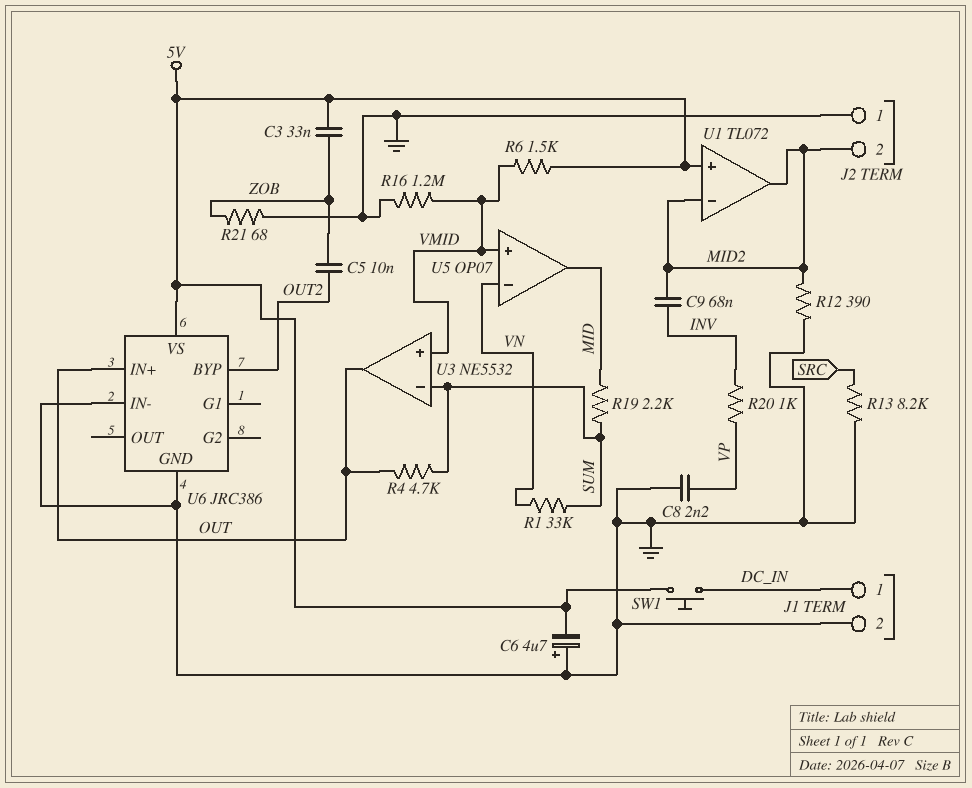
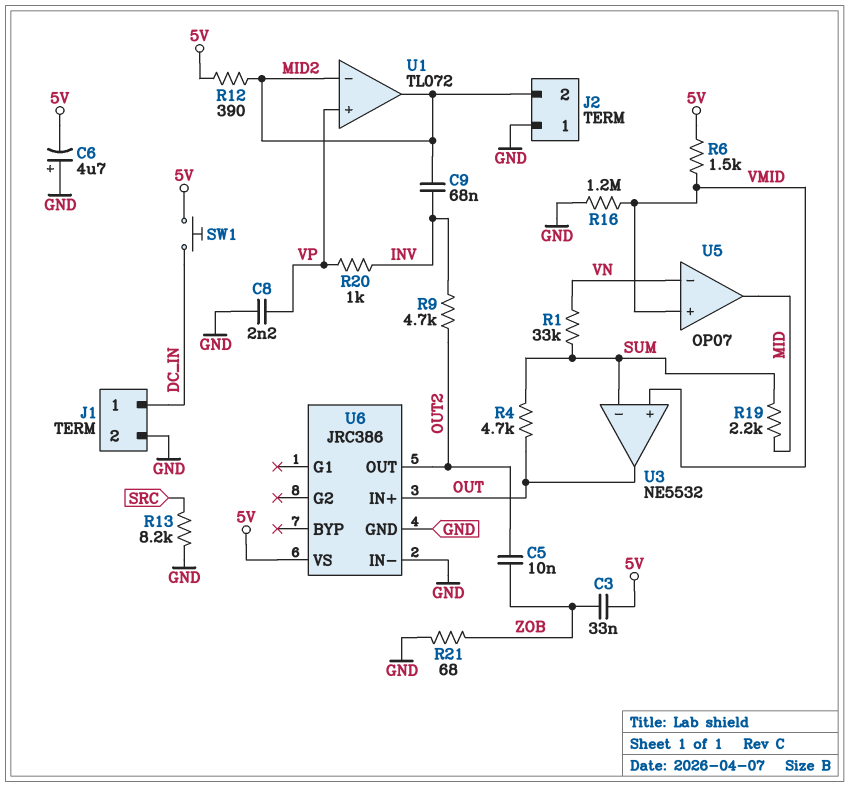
R9: none -> 4.7k (INV, OUT2)
R12: 390 (GND, MID2) -> 390 (5V, MID2)
U1 pin in+: 5V -> VP
U6 pin BYP: OUT2 -> none
U6 pin OUT: none -> OUT2

